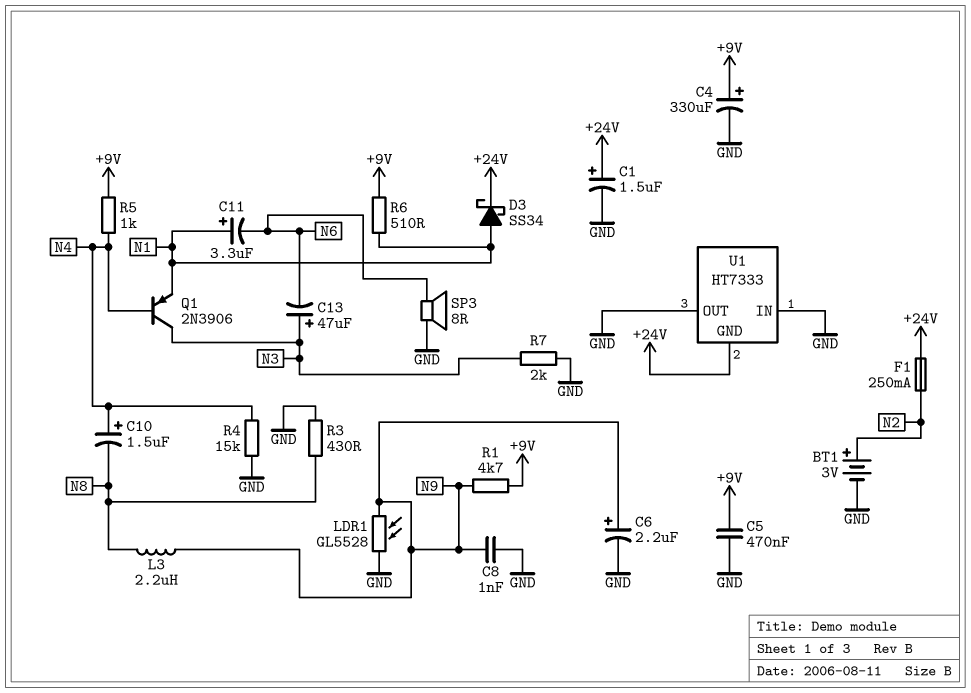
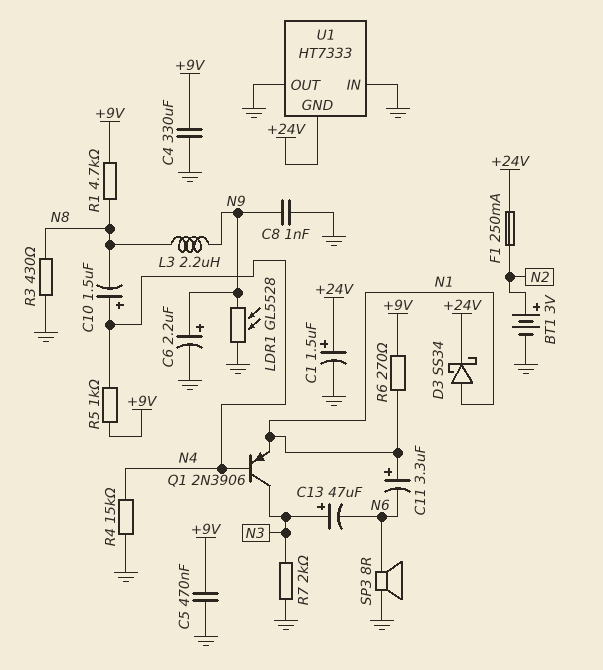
C4: 330uF (plus +9V, minus GND) -> 330uF (+9V, GND)
R1: 4.7k (+9V, N9) -> 4.7k (+9V, N8)
R6: 510 (+9V, N1) -> 270 (+9V, N1)

